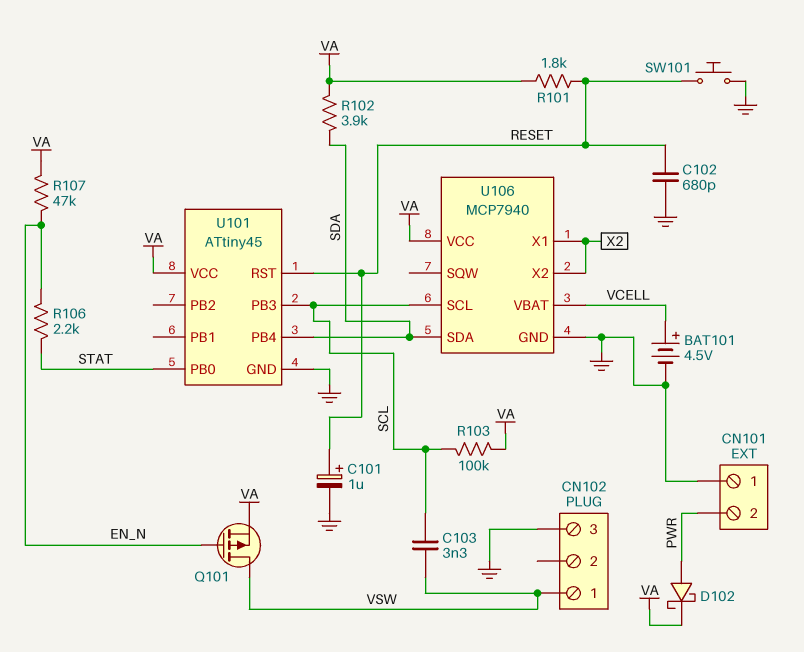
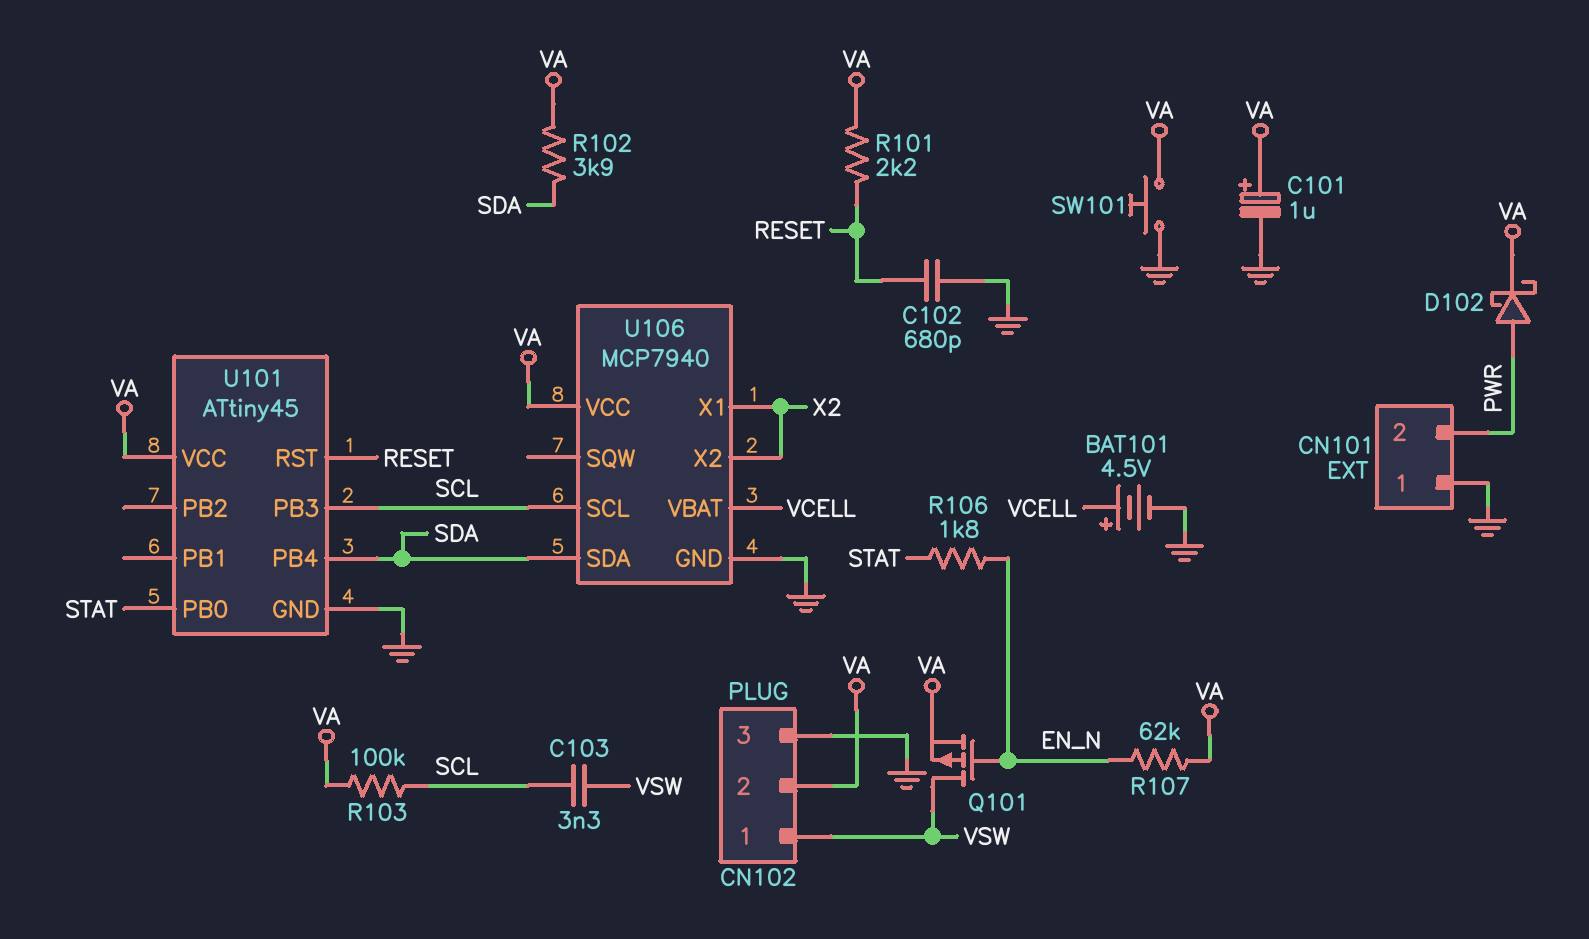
C101: 1uF (plus RESET, minus GND) -> 1uF (plus VA, minus GND)
CN102 pin 2: none -> VA
R101: 1.8k (RESET, VA) -> 2.2k (RESET, VA)
R106: 2.2k (EN_N, STAT) -> 1.8k (EN_N, STAT)
R107: 47k (EN_N, VA) -> 62k (EN_N, VA)
SW101: button (GND, RESET) -> button (GND, VA)

